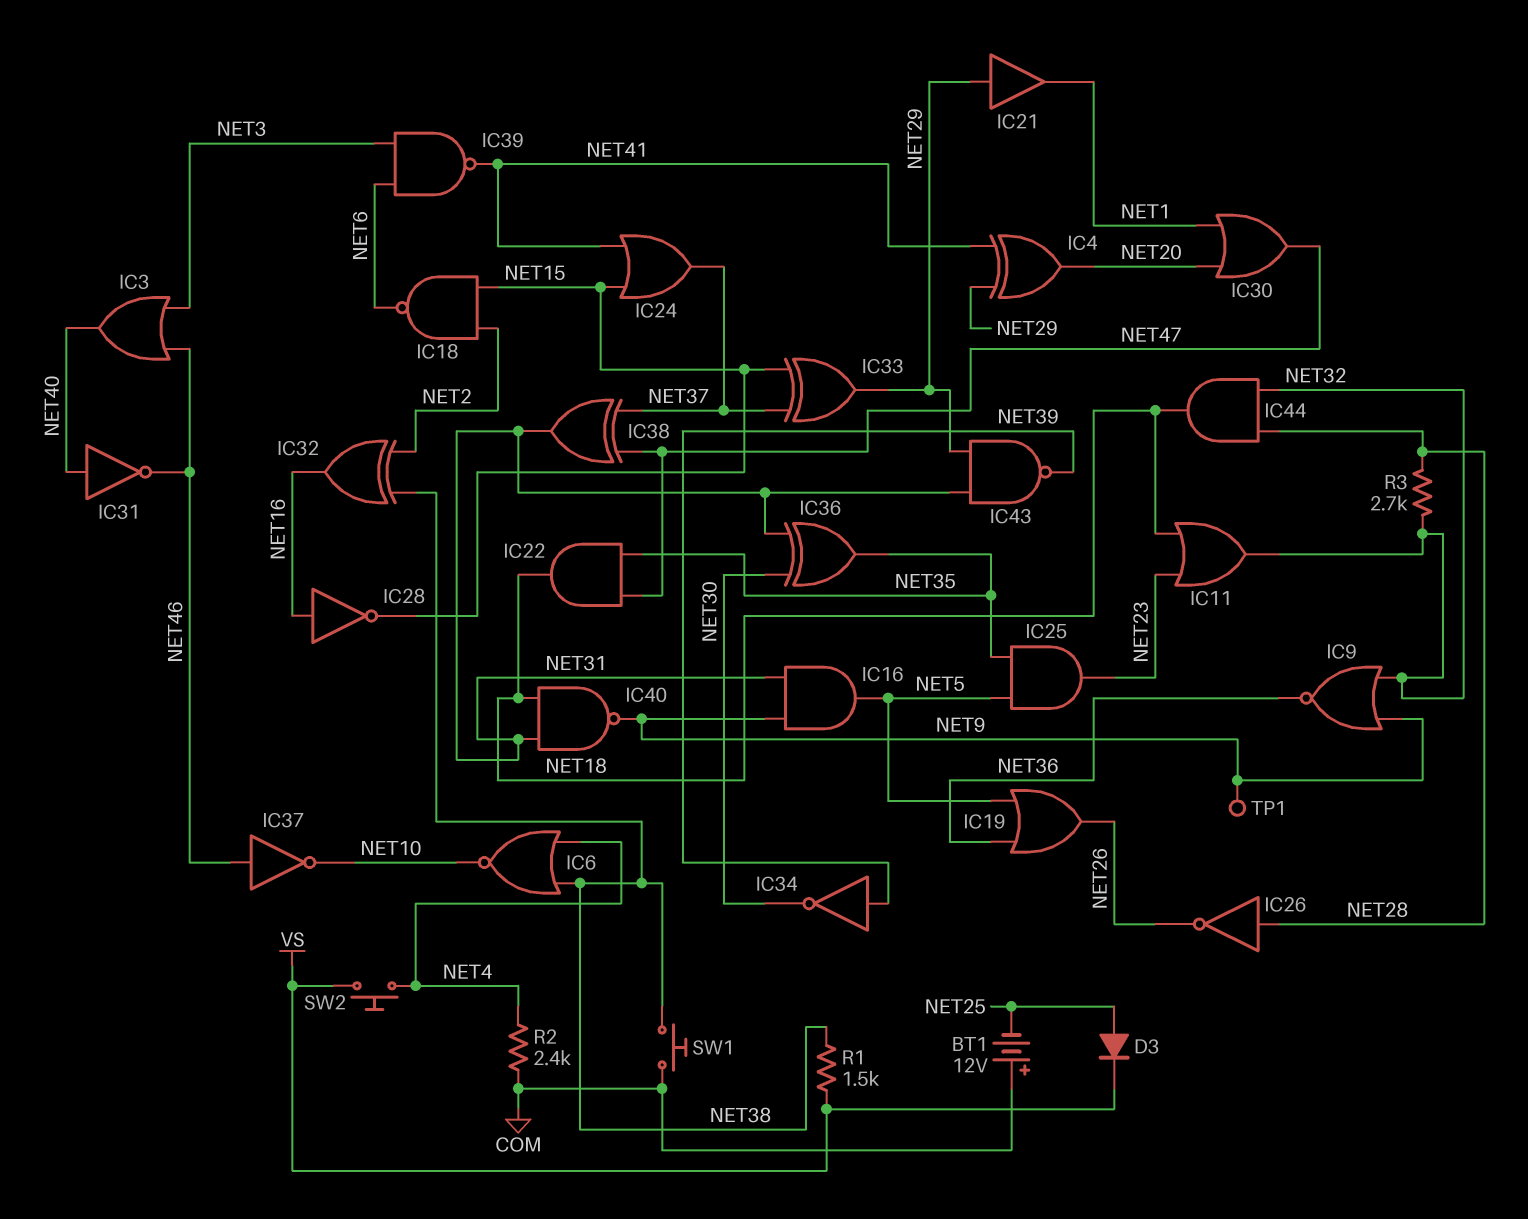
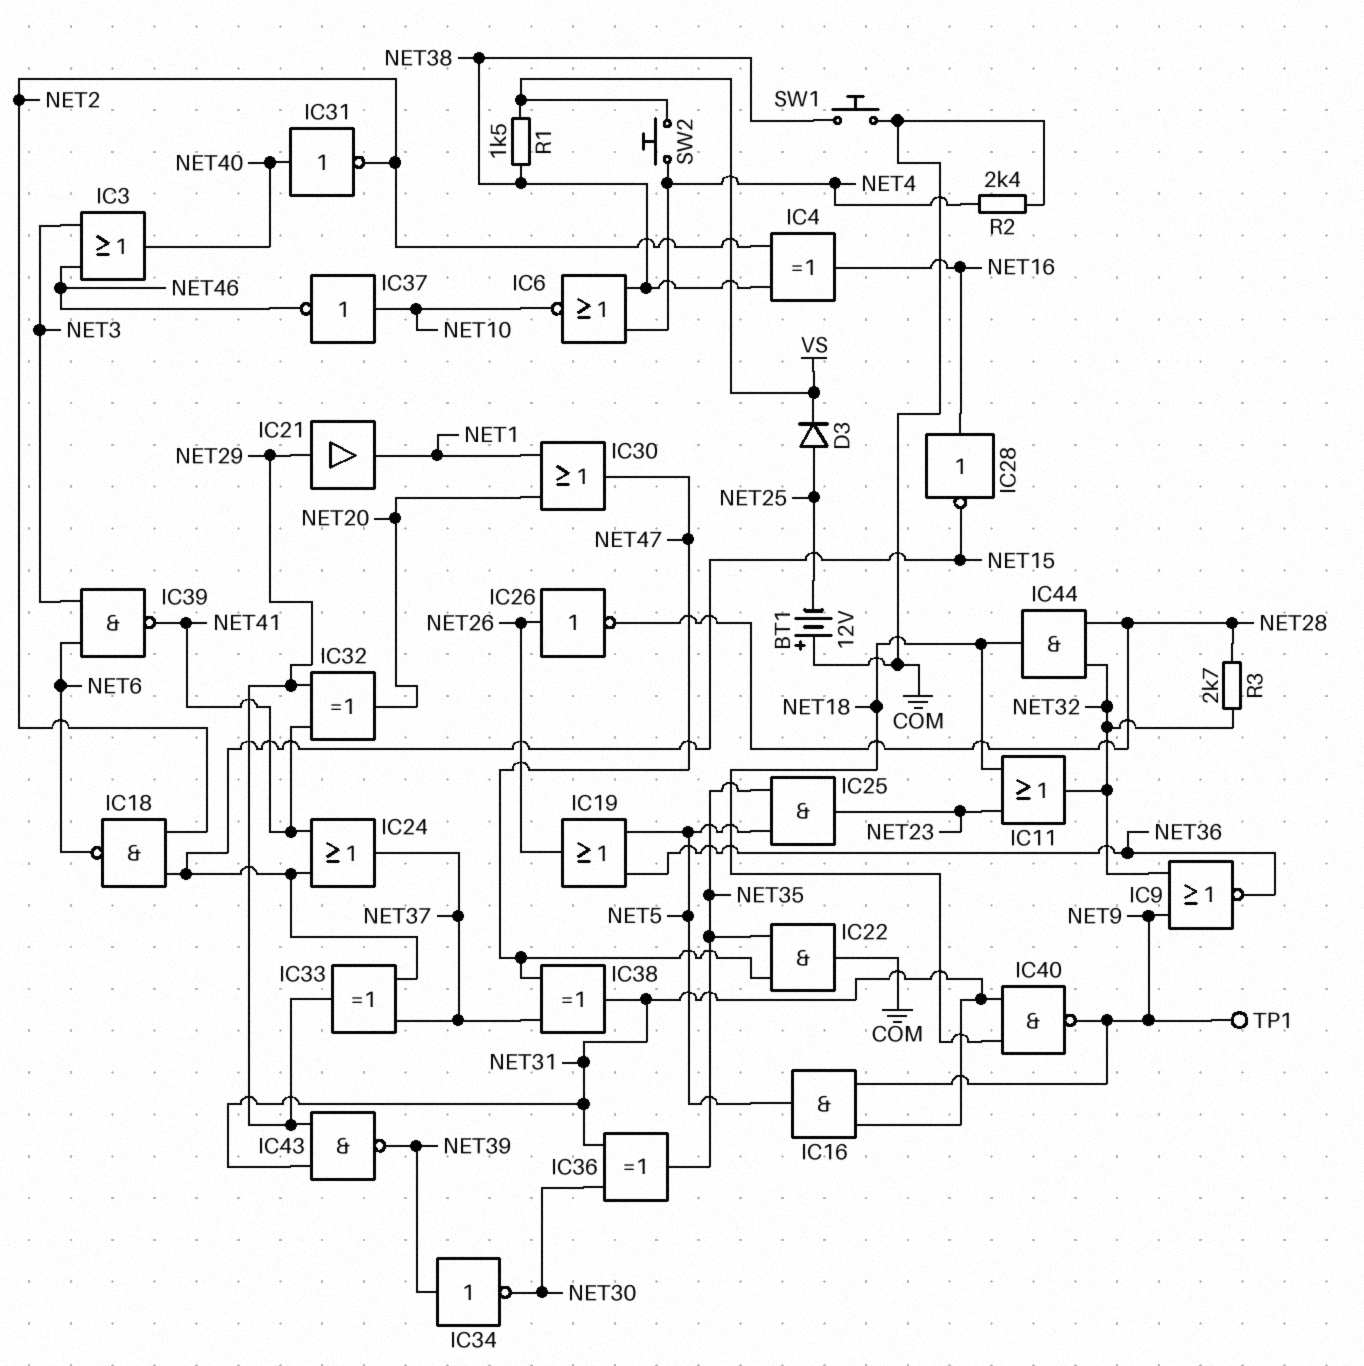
IC4: XOR (in NET29, in NET41, out NET20) -> XOR (in NET2, in NET38, out NET16)
IC22: AND (in NET35, in NET47, out NET18) -> AND (in NET35, in NET47, out COM)
IC26: NOT (in NET28, out NET26) -> NOT (in NET26, out NET28)
IC31: NOT (in NET40, out NET46) -> NOT (in NET40, out NET2)
IC32: XOR (in NET2, in NET38, out NET16) -> XOR (in NET29, in NET41, out NET20)
IC37: NOT (in NET46, out NET10) -> NOT (in NET10, out NET46)

